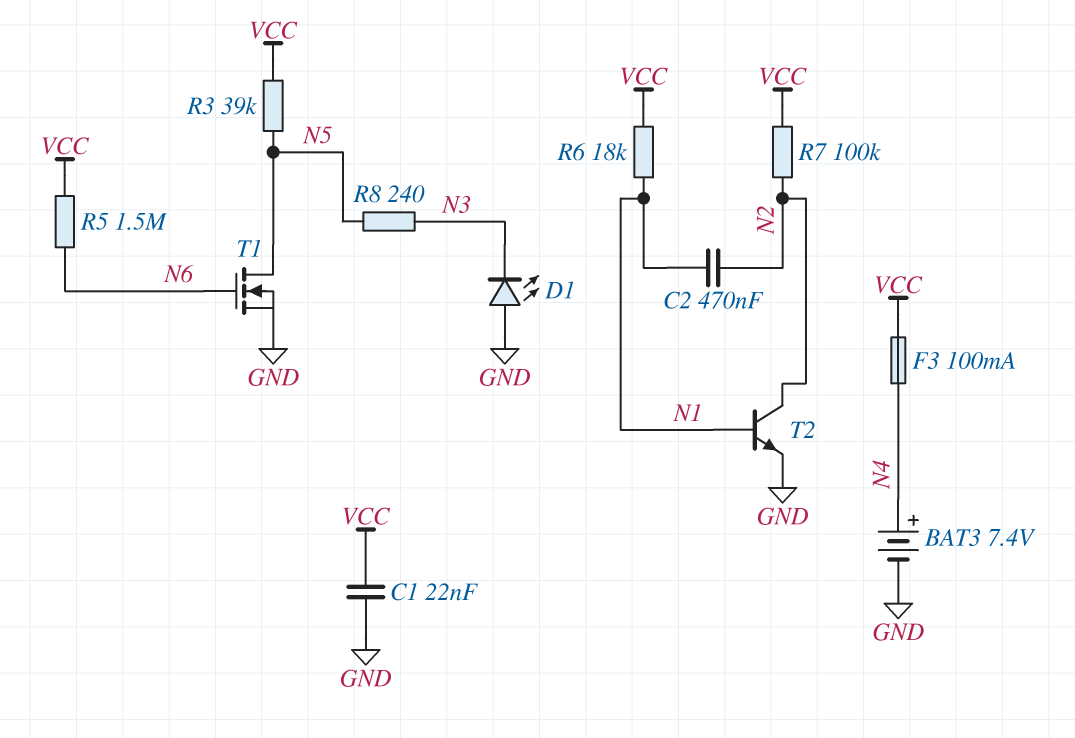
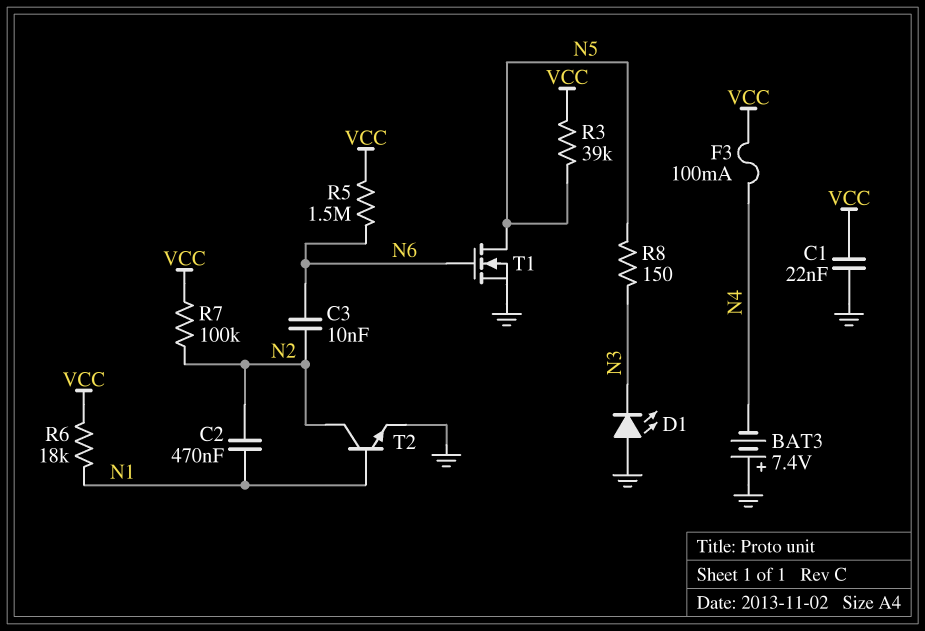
BAT3: 7.4V (plus N4, minus GND) -> 7.4V (plus GND, minus N4)
C3: none -> 10nF (N2, N6)
R8: 240 (N3, N5) -> 150 (N3, N5)

